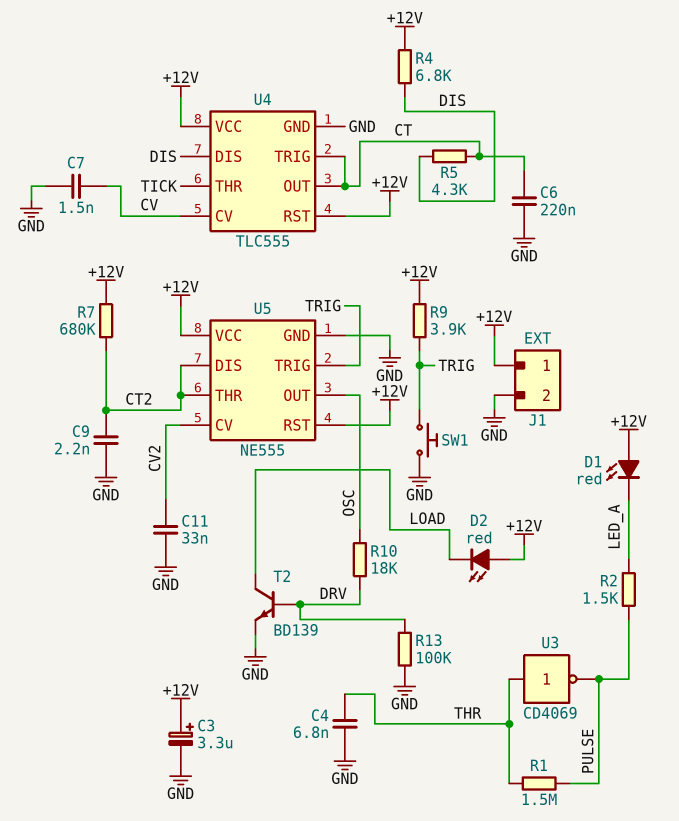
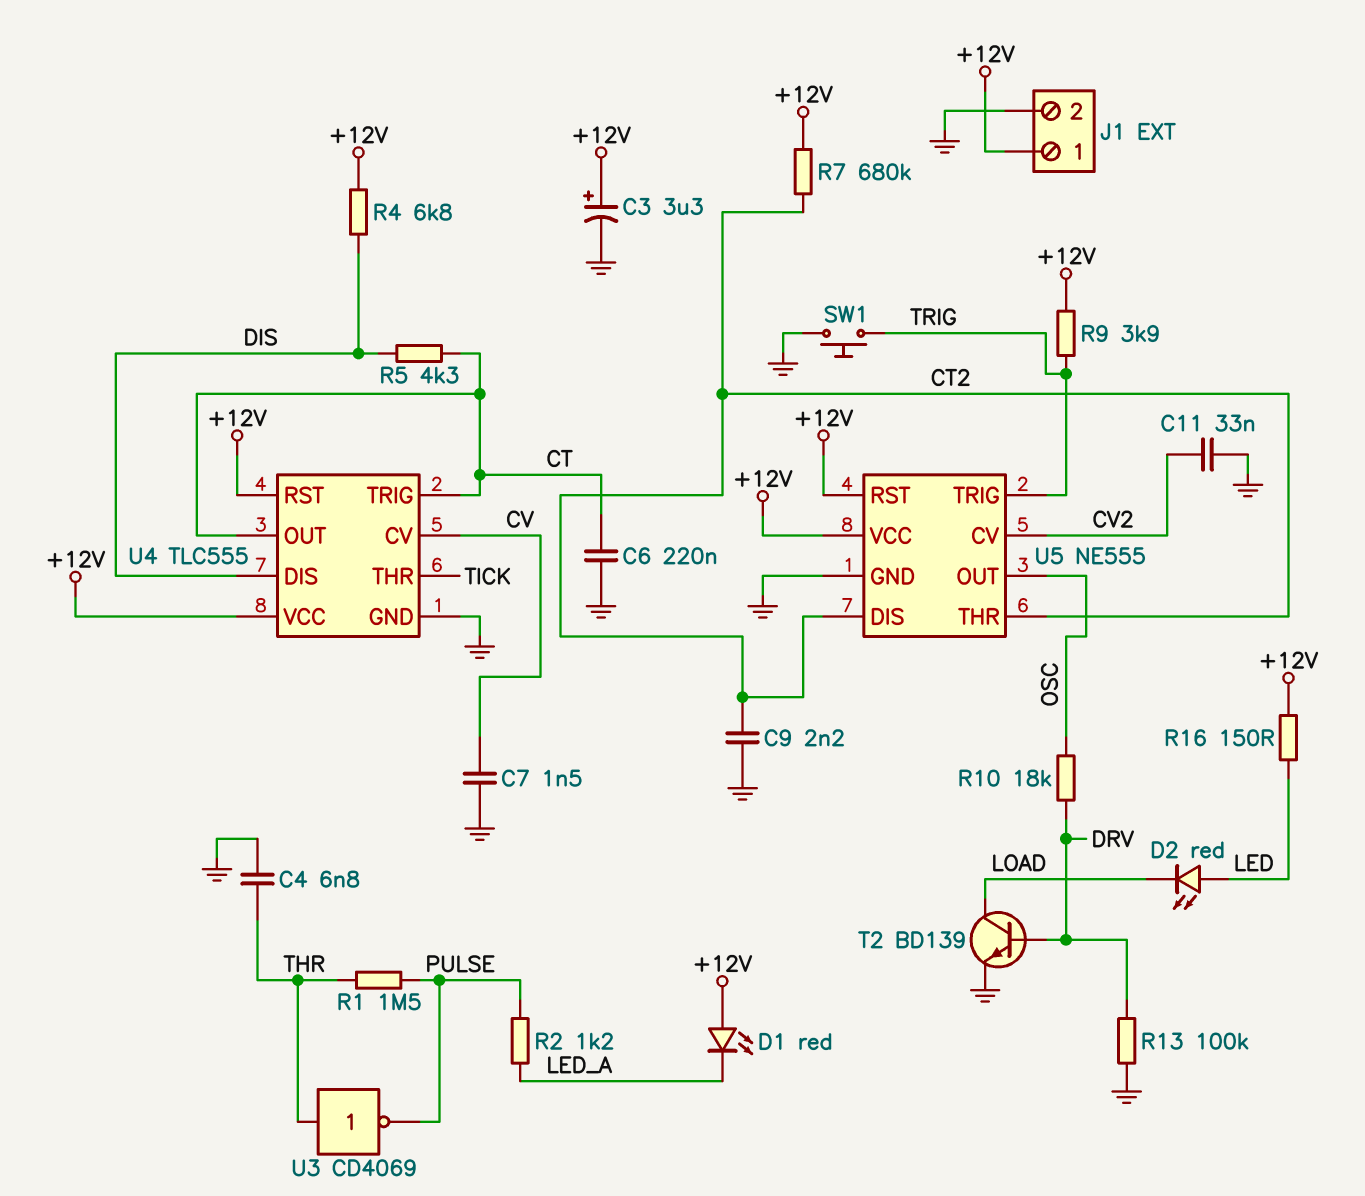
D2: LED red (A +12V, K LOAD) -> LED red (A LED, K LOAD)
R2: 1.5k (LED_A, PULSE) -> 1.2k (LED_A, PULSE)
R16: none -> 150 (+12V, LED)

